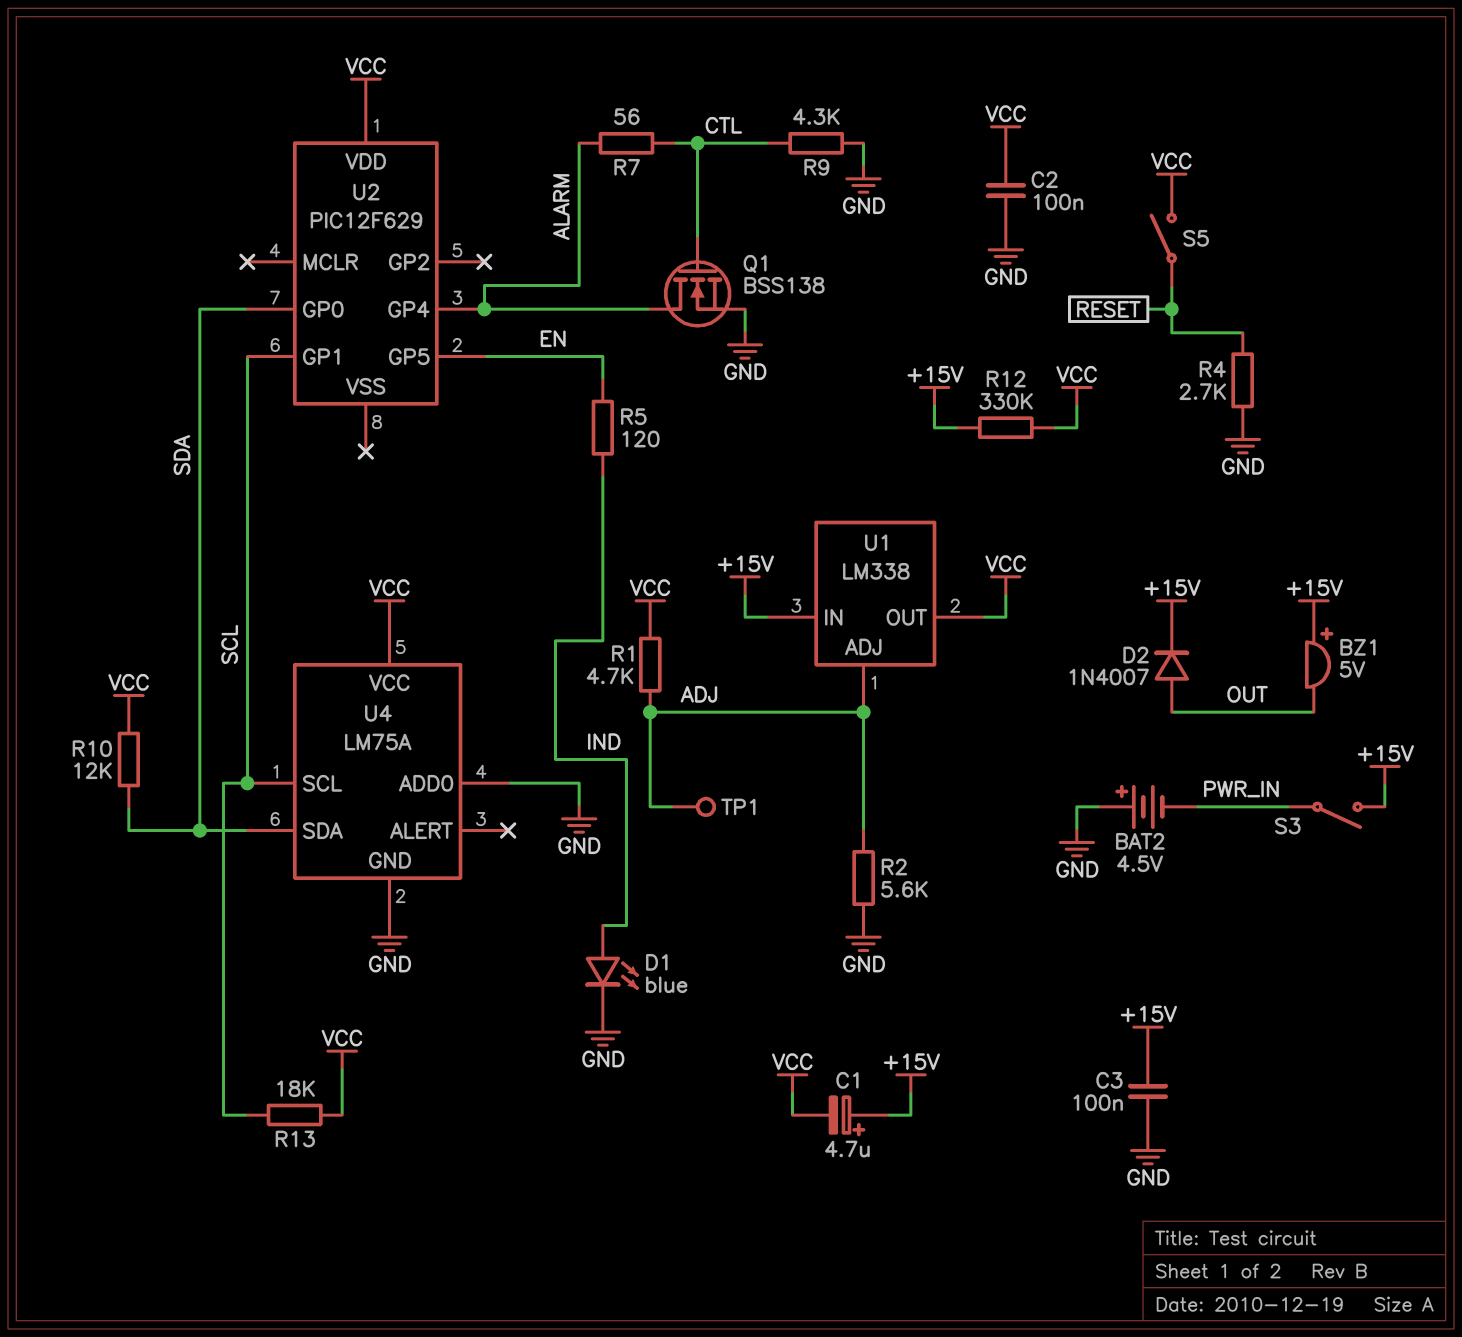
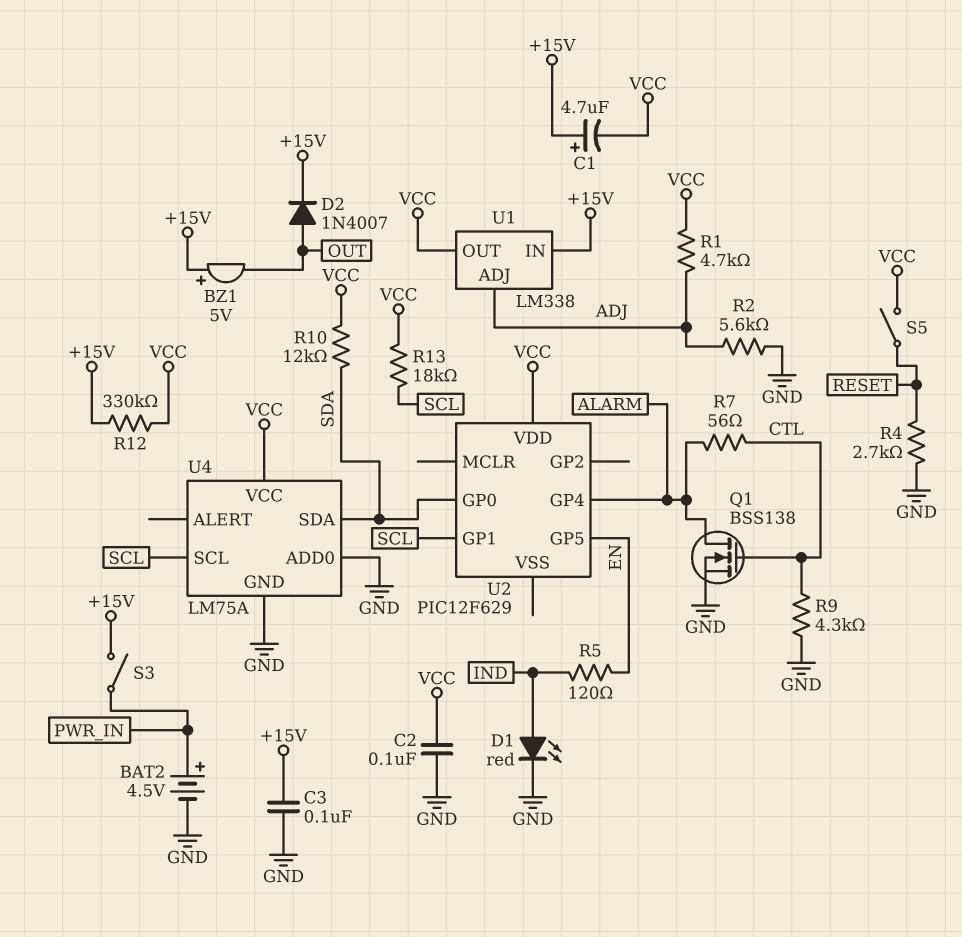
BAT2: 4.5V (plus GND, minus PWR_IN) -> 4.5V (plus PWR_IN, minus GND)
D1: LED blue (A IND, K GND) -> LED red (A IND, K GND)
TP1: test point (ADJ) -> none

